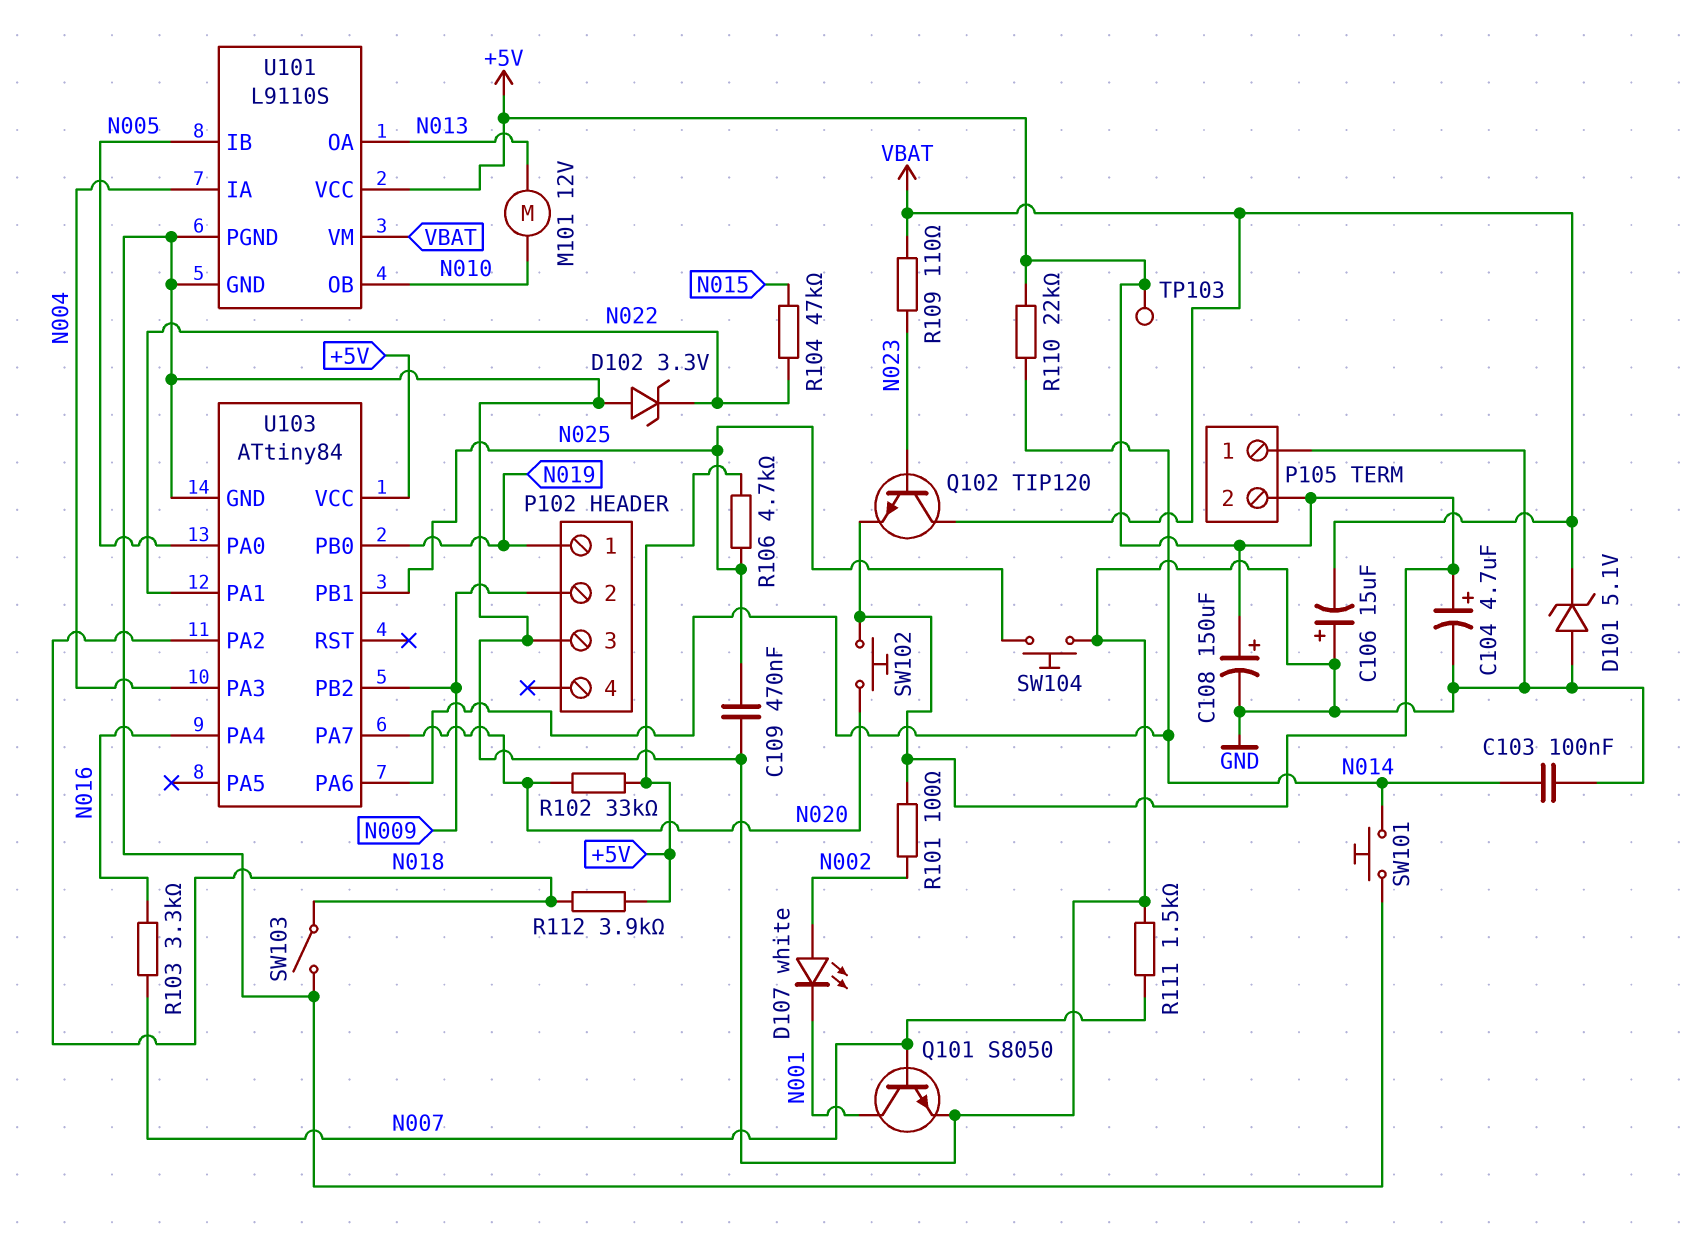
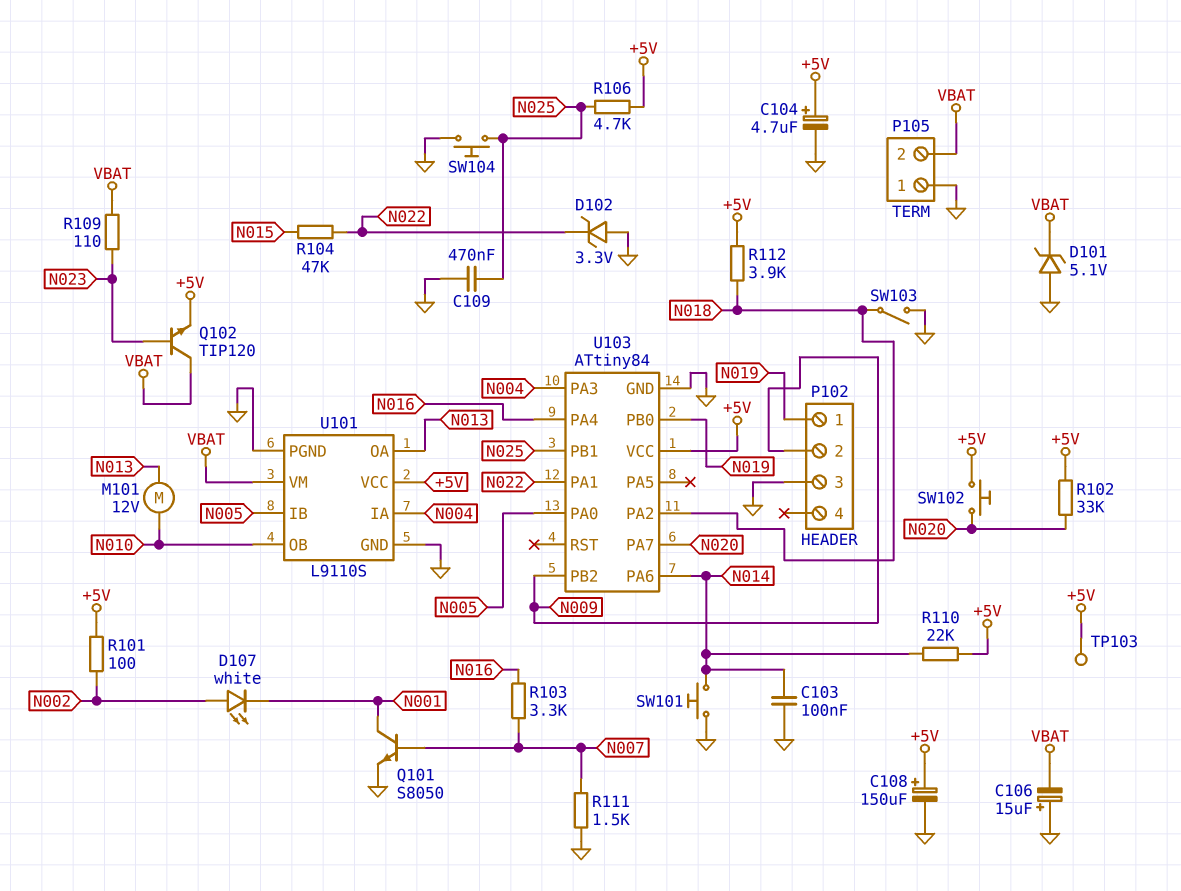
P105 pin 2: +5V -> VBAT

